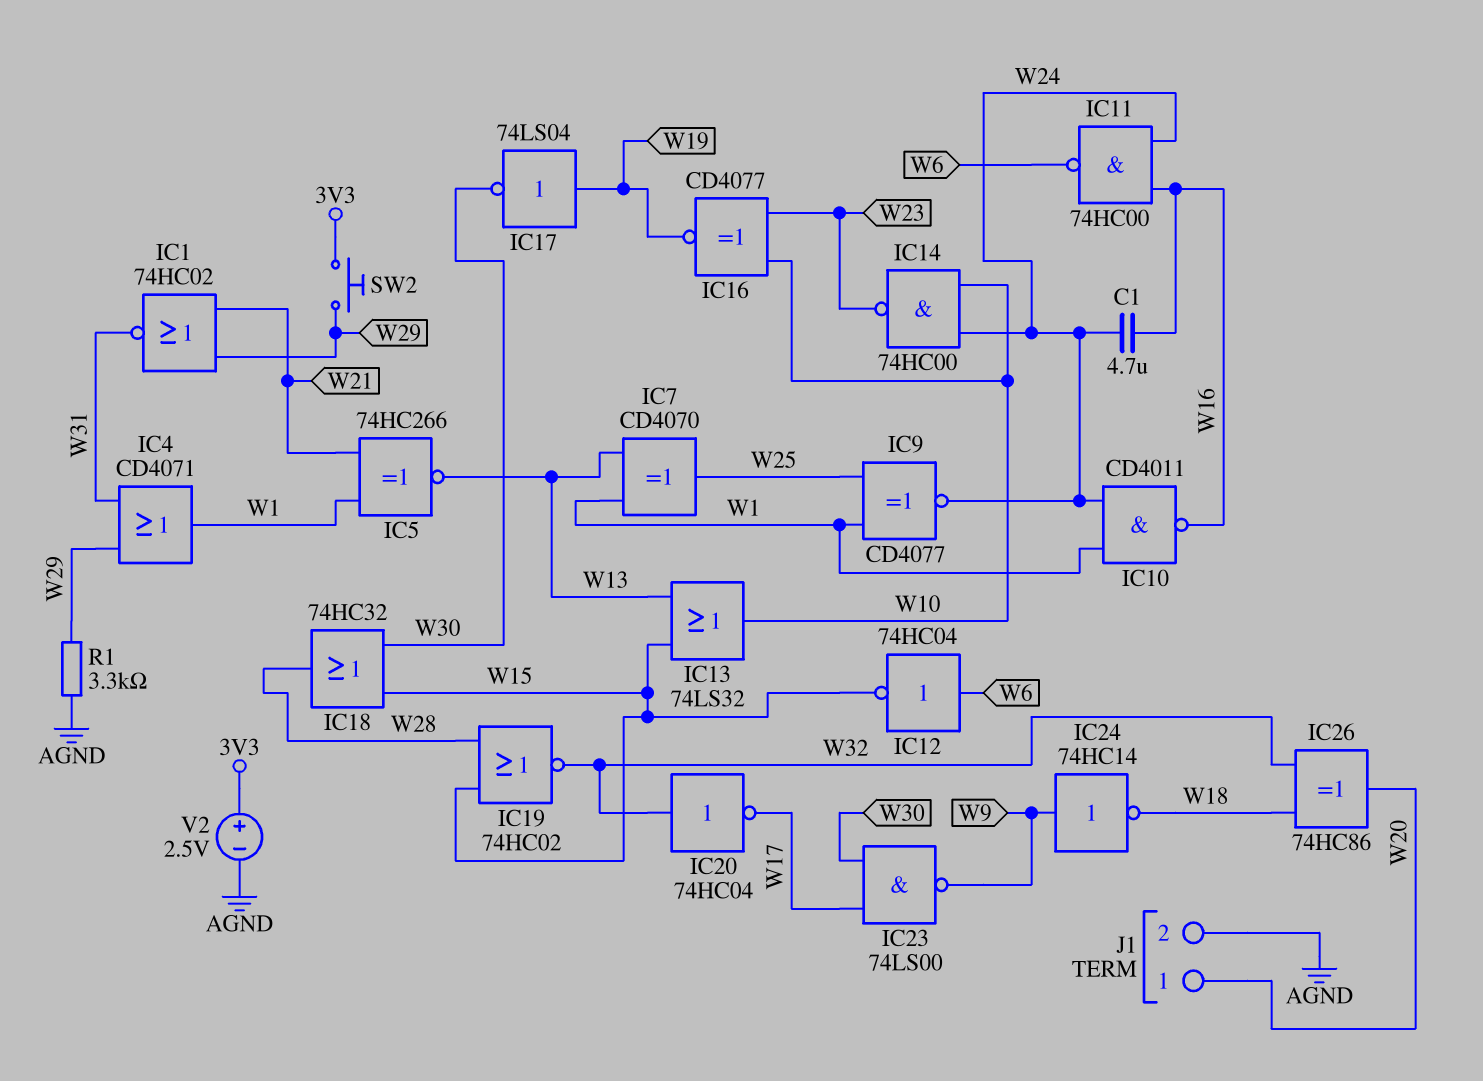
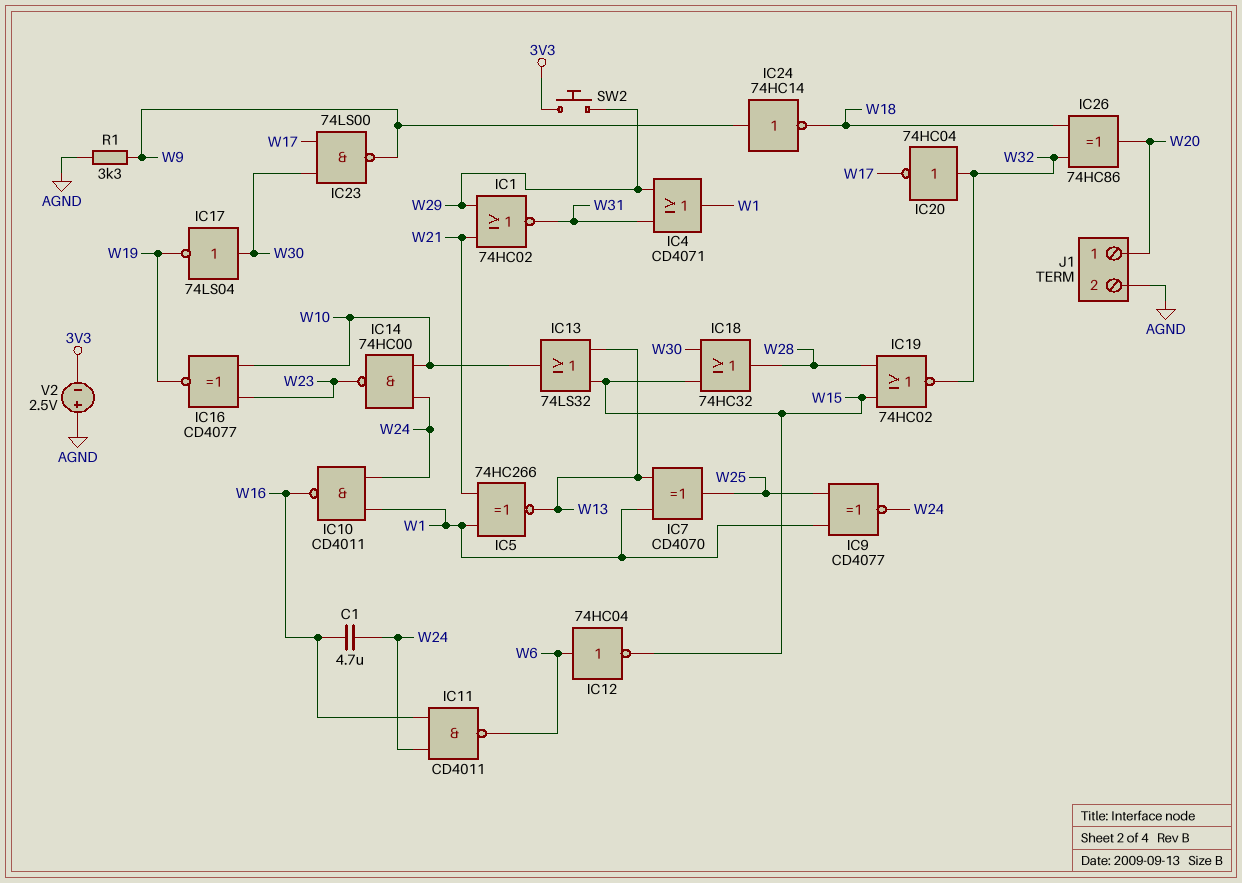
IC11: NAND 74HC00 (in W16, in W24, out W6) -> NAND CD4011 (in W16, in W24, out W6)
IC17: NOT 74LS04 (in W19, out W30) -> NOT 74LS04 (in W30, out W19)
R1: 3.3k (AGND, W29) -> 3.3k (AGND, W9)
V2: 2.5V (plus 3V3, minus AGND) -> 2.5V (plus AGND, minus 3V3)

